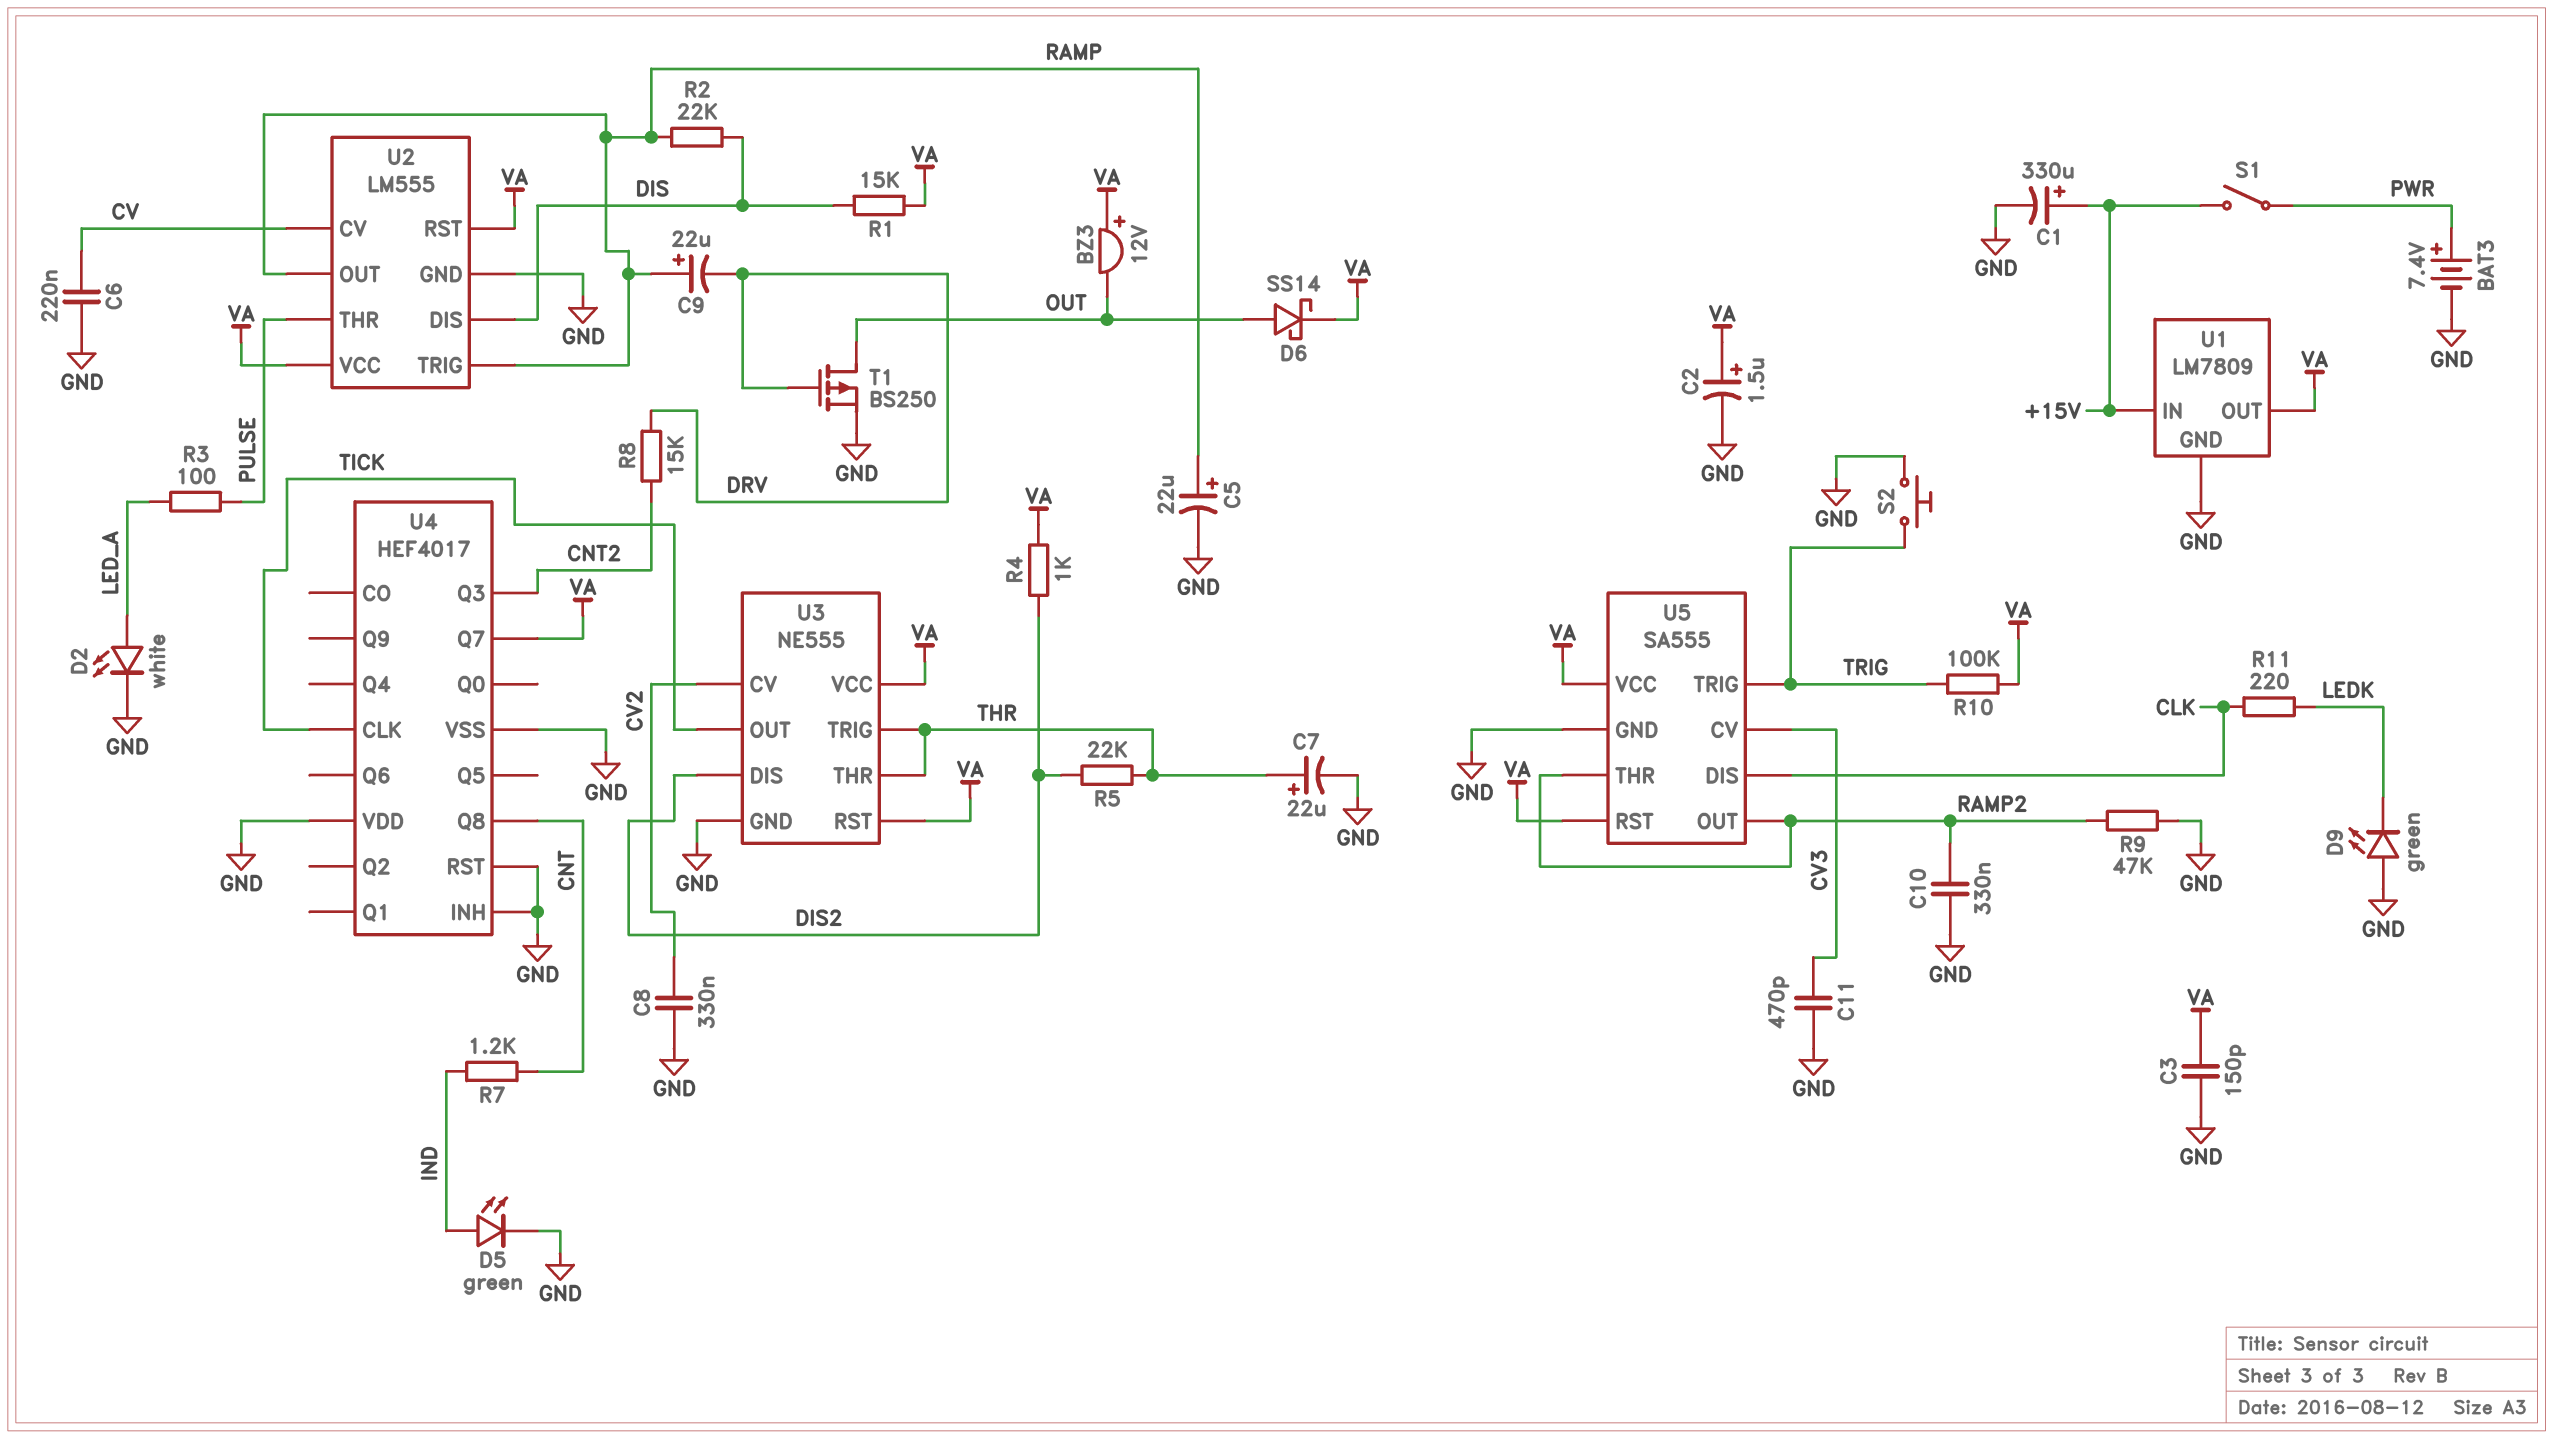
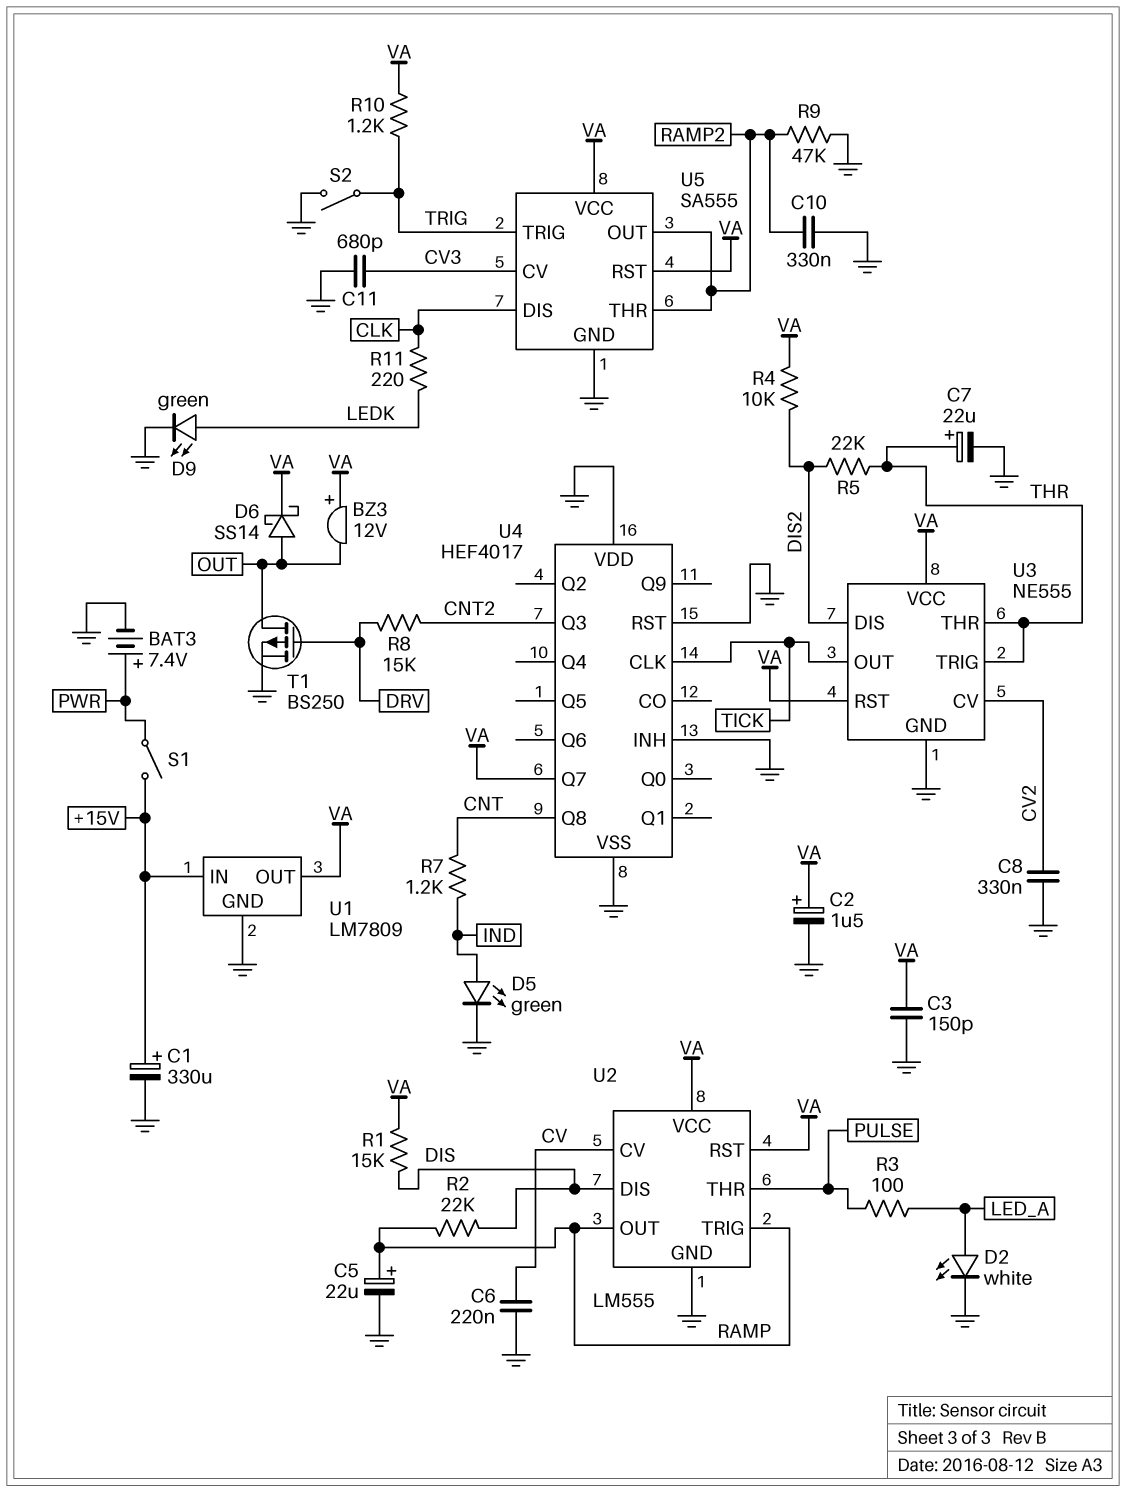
C9: 22uF (plus RAMP, minus DRV) -> none
C11: 470pF (CV3, GND) -> 680pF (CV3, GND)
D9: LED green (A GND, K LEDK) -> LED green (A LEDK, K GND)
R4: 1k (DIS2, VA) -> 10k (DIS2, VA)
R10: 100k (TRIG, VA) -> 1.2k (TRIG, VA)
S2: button (GND, TRIG) -> switch (GND, TRIG)

